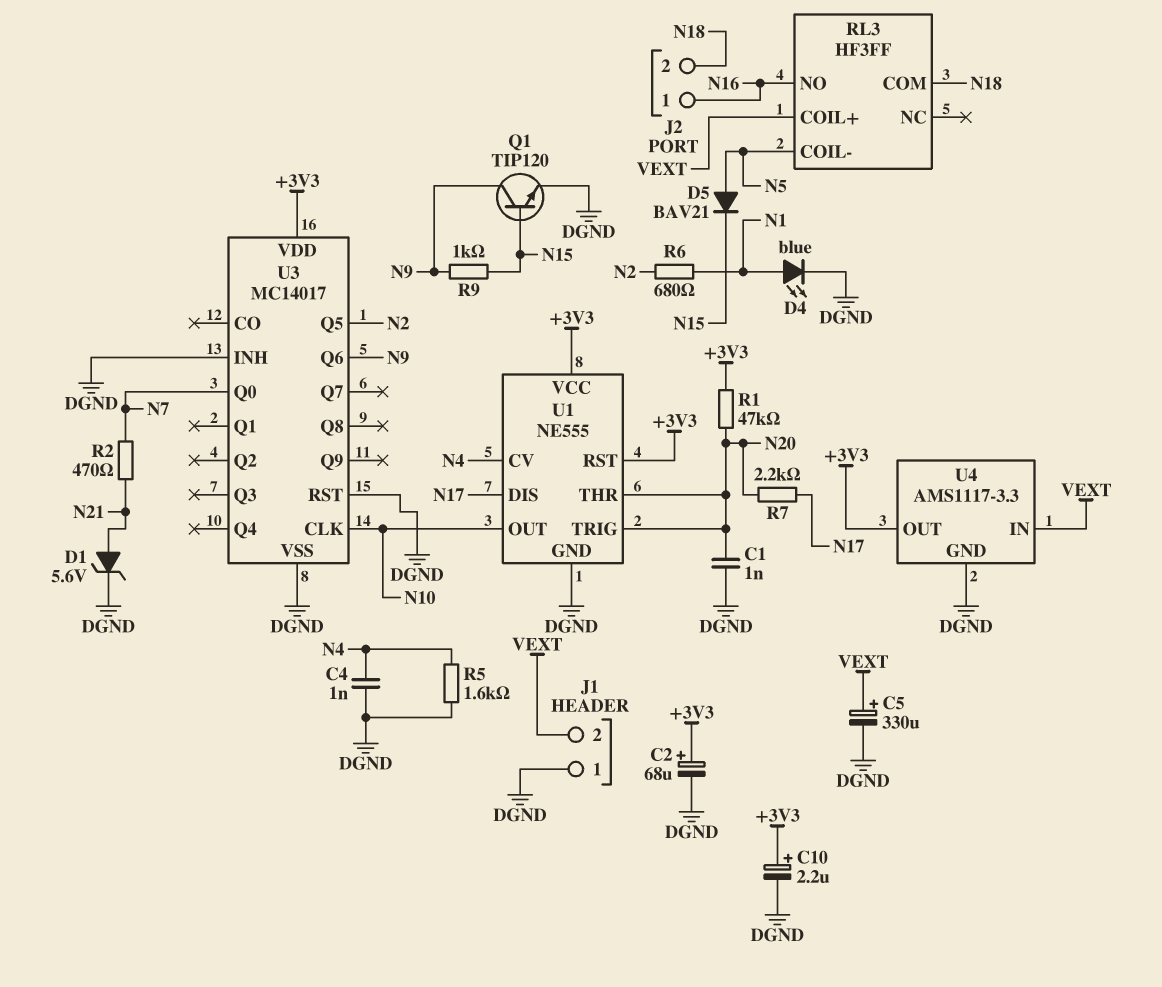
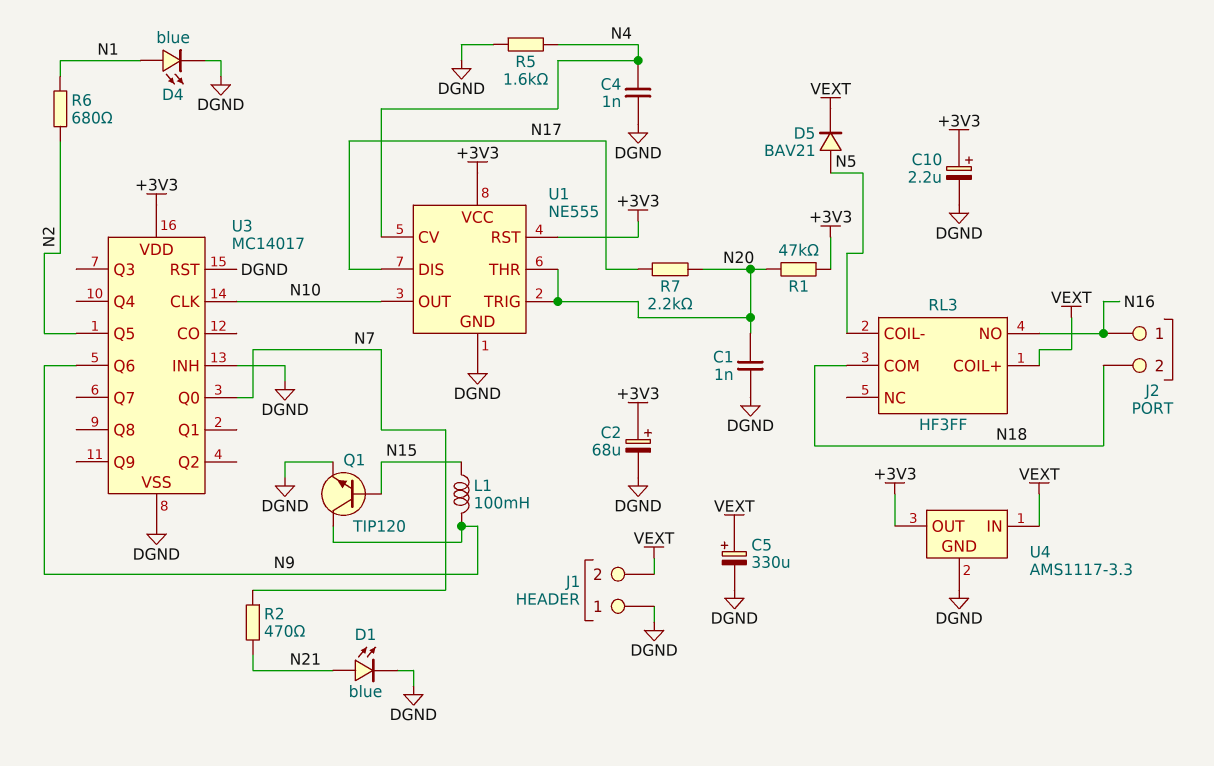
D1: zener 5.6V (A N21, K DGND) -> LED blue (A N21, K DGND)
D5: diode BAV21 (A N5, K N15) -> diode BAV21 (A N5, K VEXT)
L1: none -> 100mH (N9, N15)
R9: 1k (N9, N15) -> none

